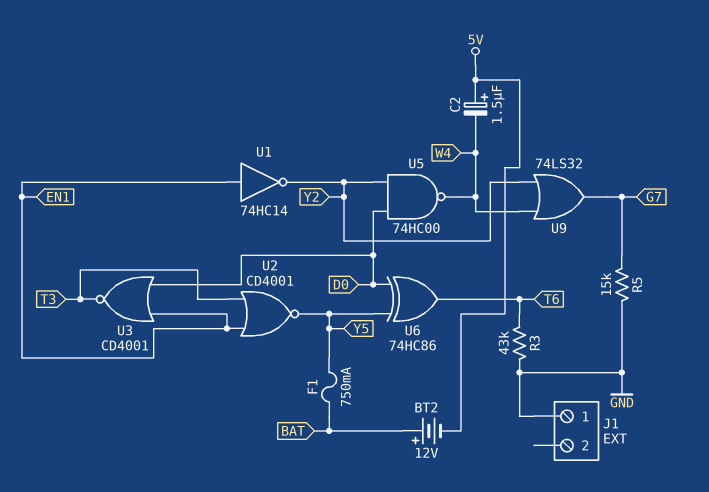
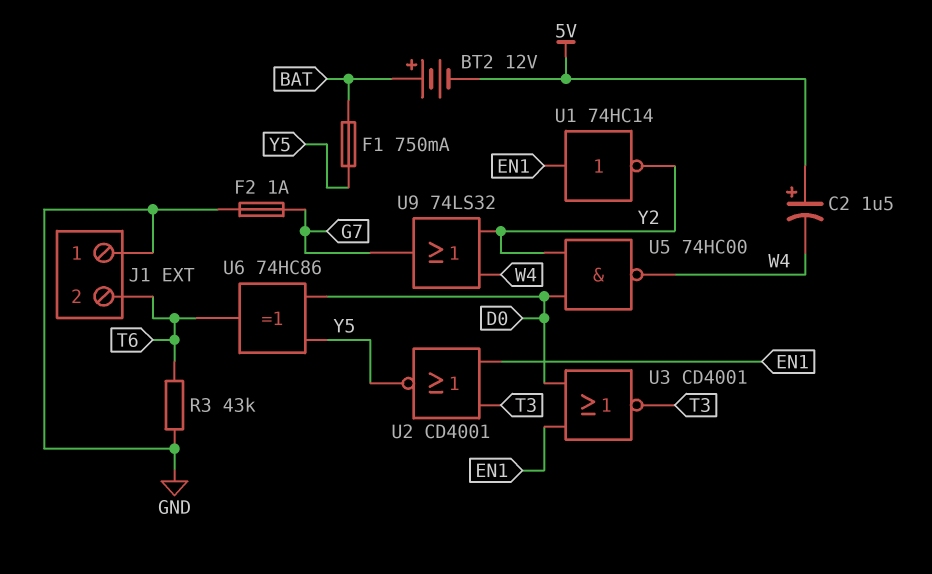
F2: none -> 1A (G7, GND)
J1 pin 2: none -> T6
R5: 15k (G7, GND) -> none

